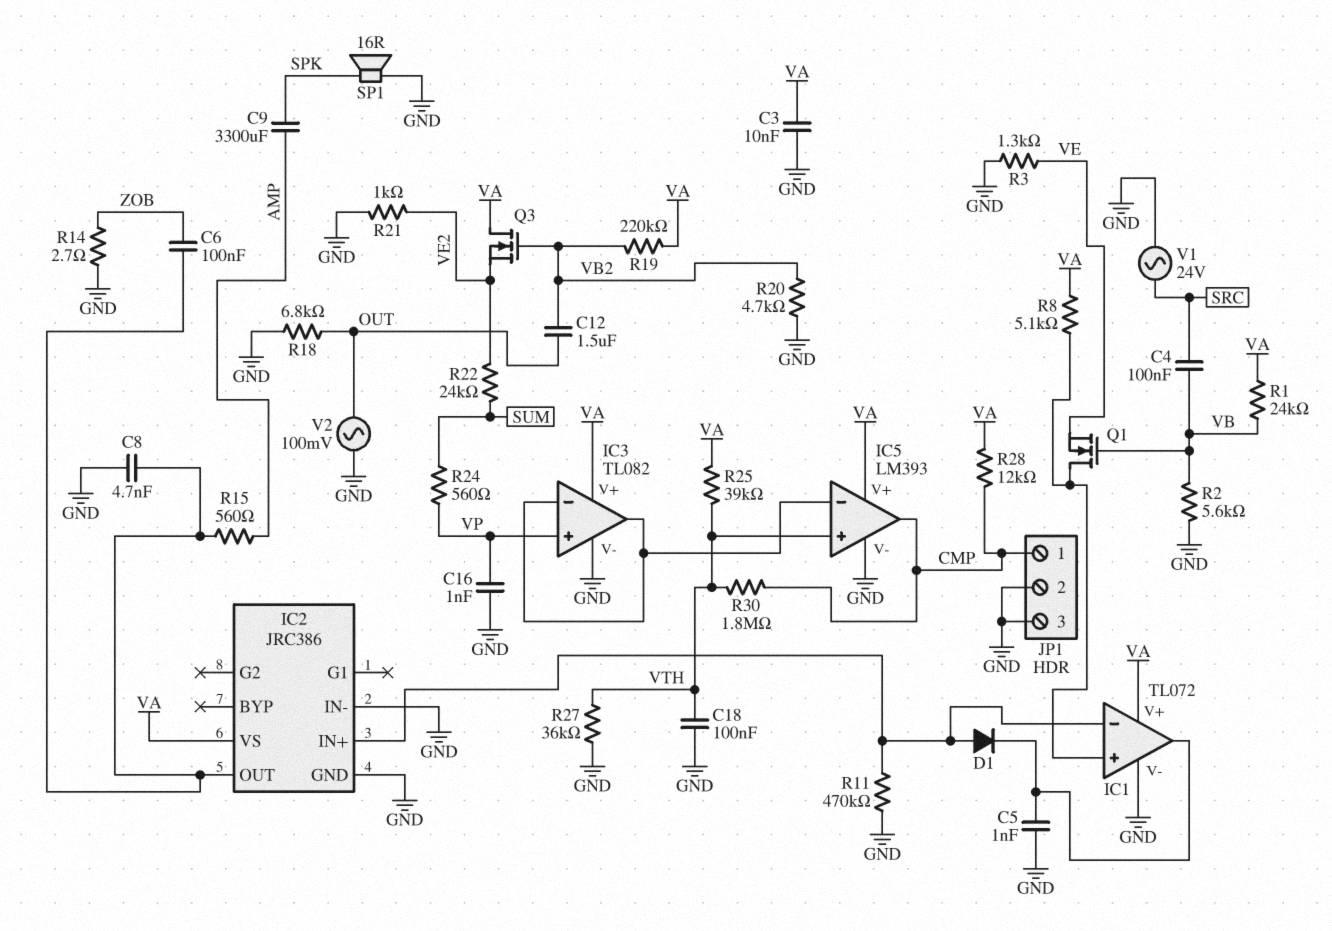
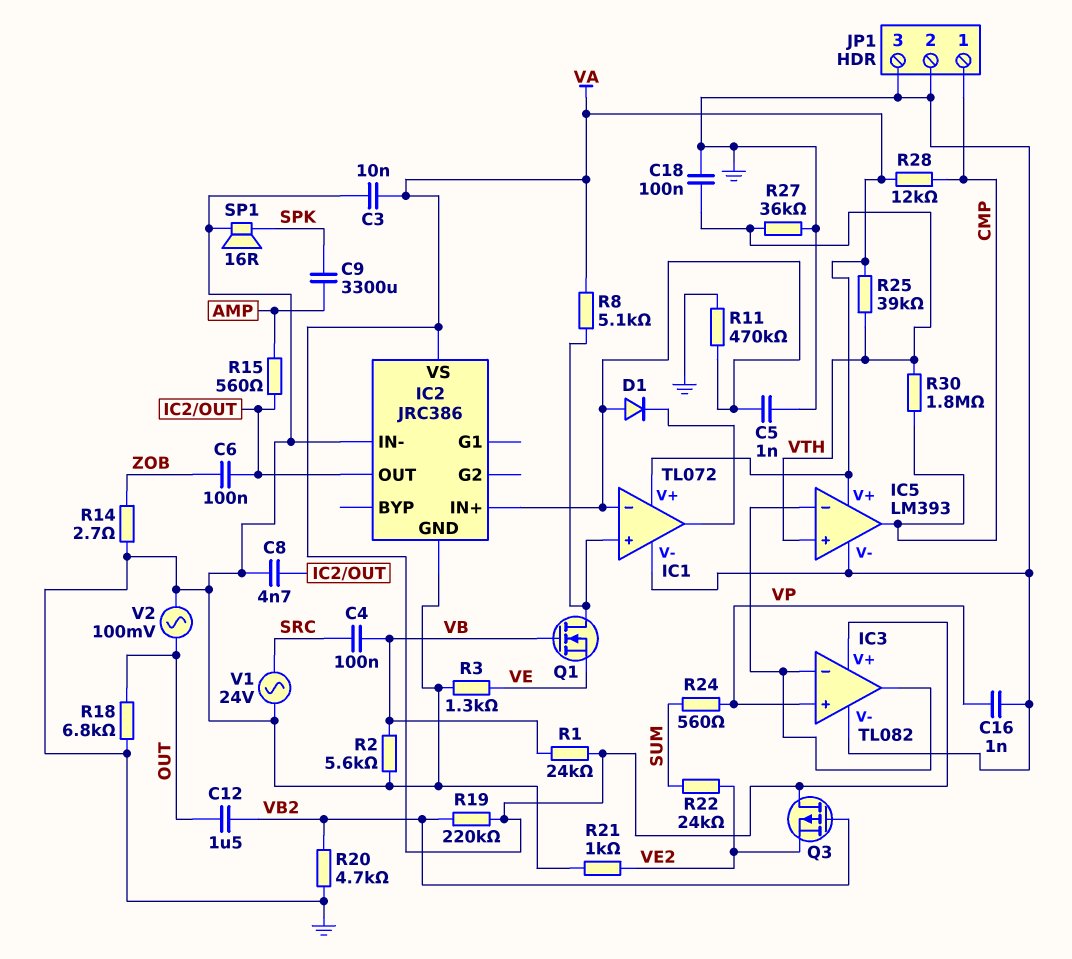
C5: 1nF (GND, IC1/out) -> 1nF (GND, IC1/in-)
Q3: NMOS (G VB2, D VA, S VE2) -> PMOS (G VB2, D VA, S VE2)

